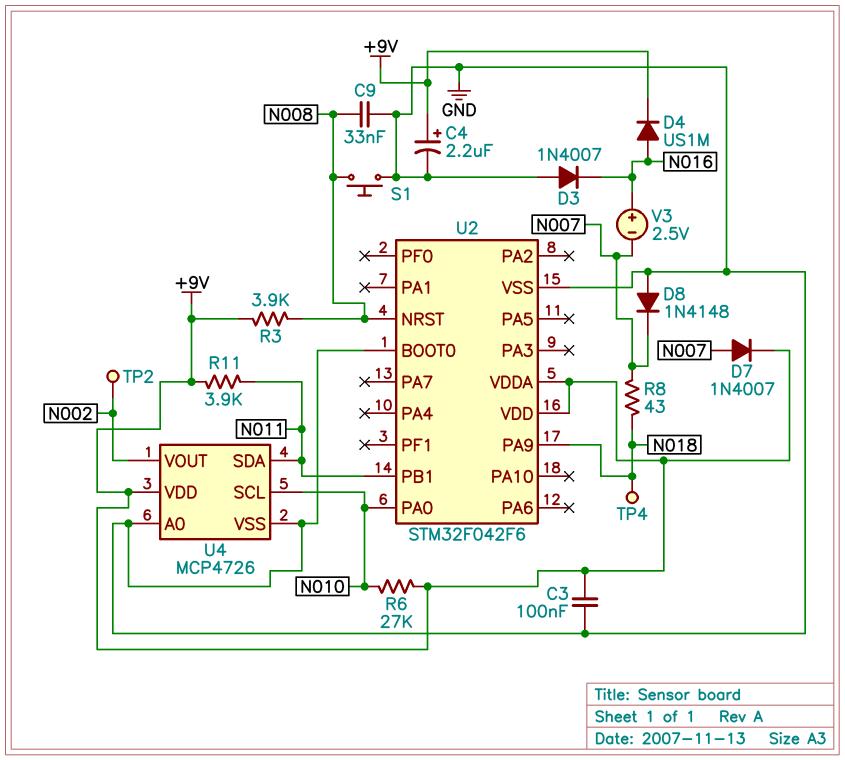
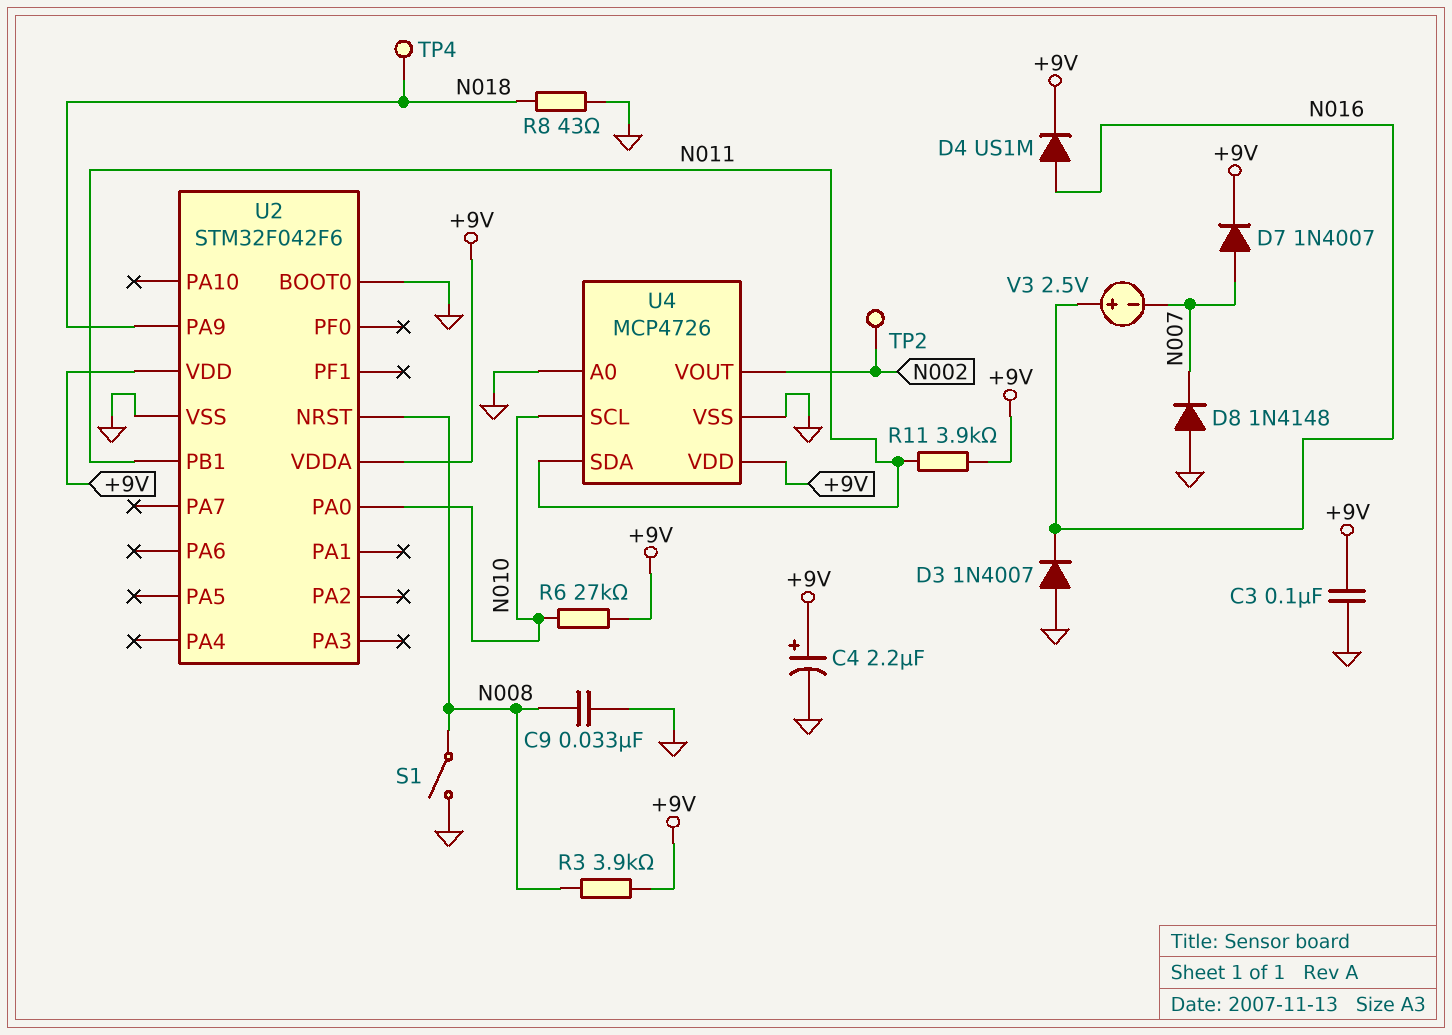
R8: 43 (N007, N018) -> 43 (GND, N018)
S1: button (GND, N008) -> switch (GND, N008)

